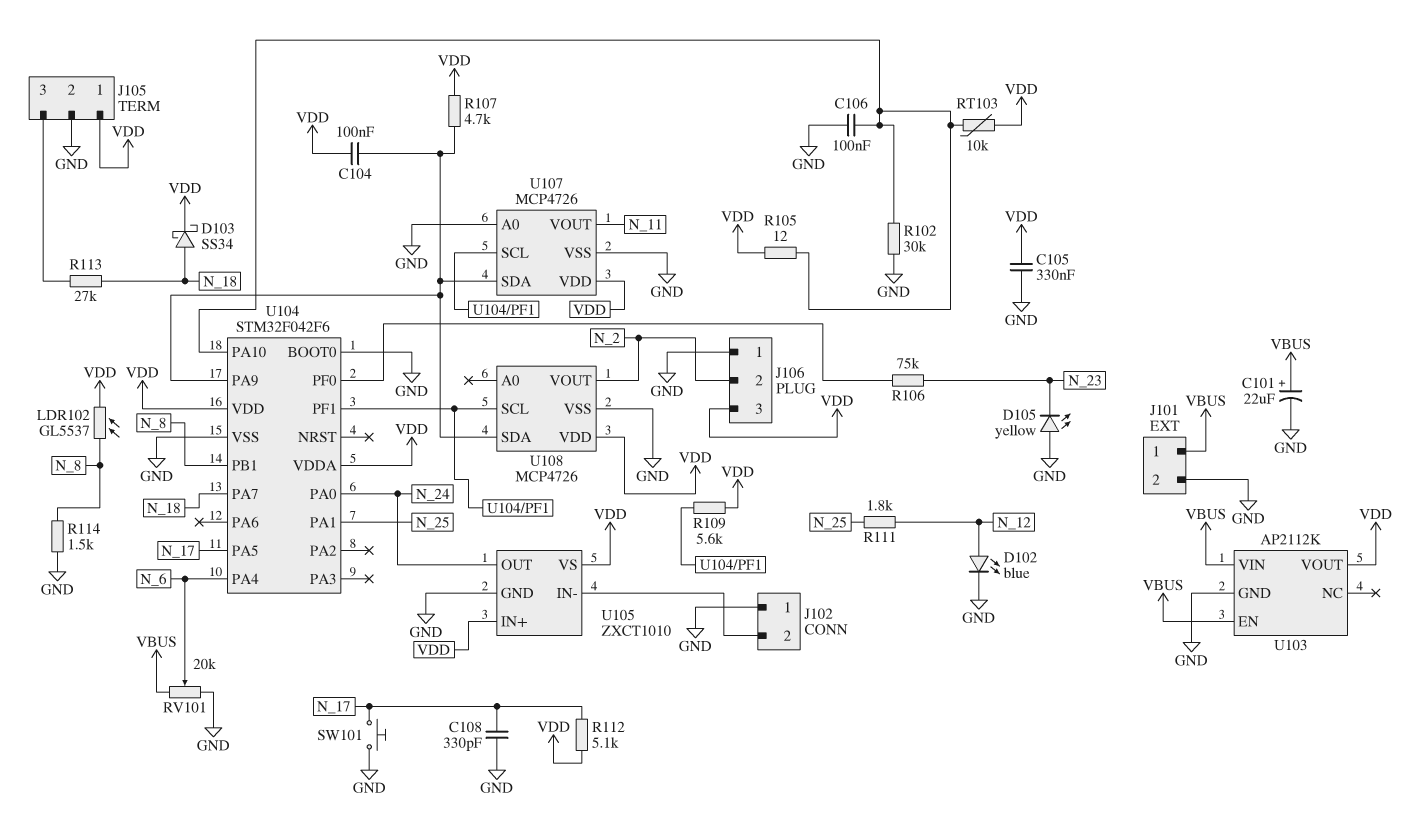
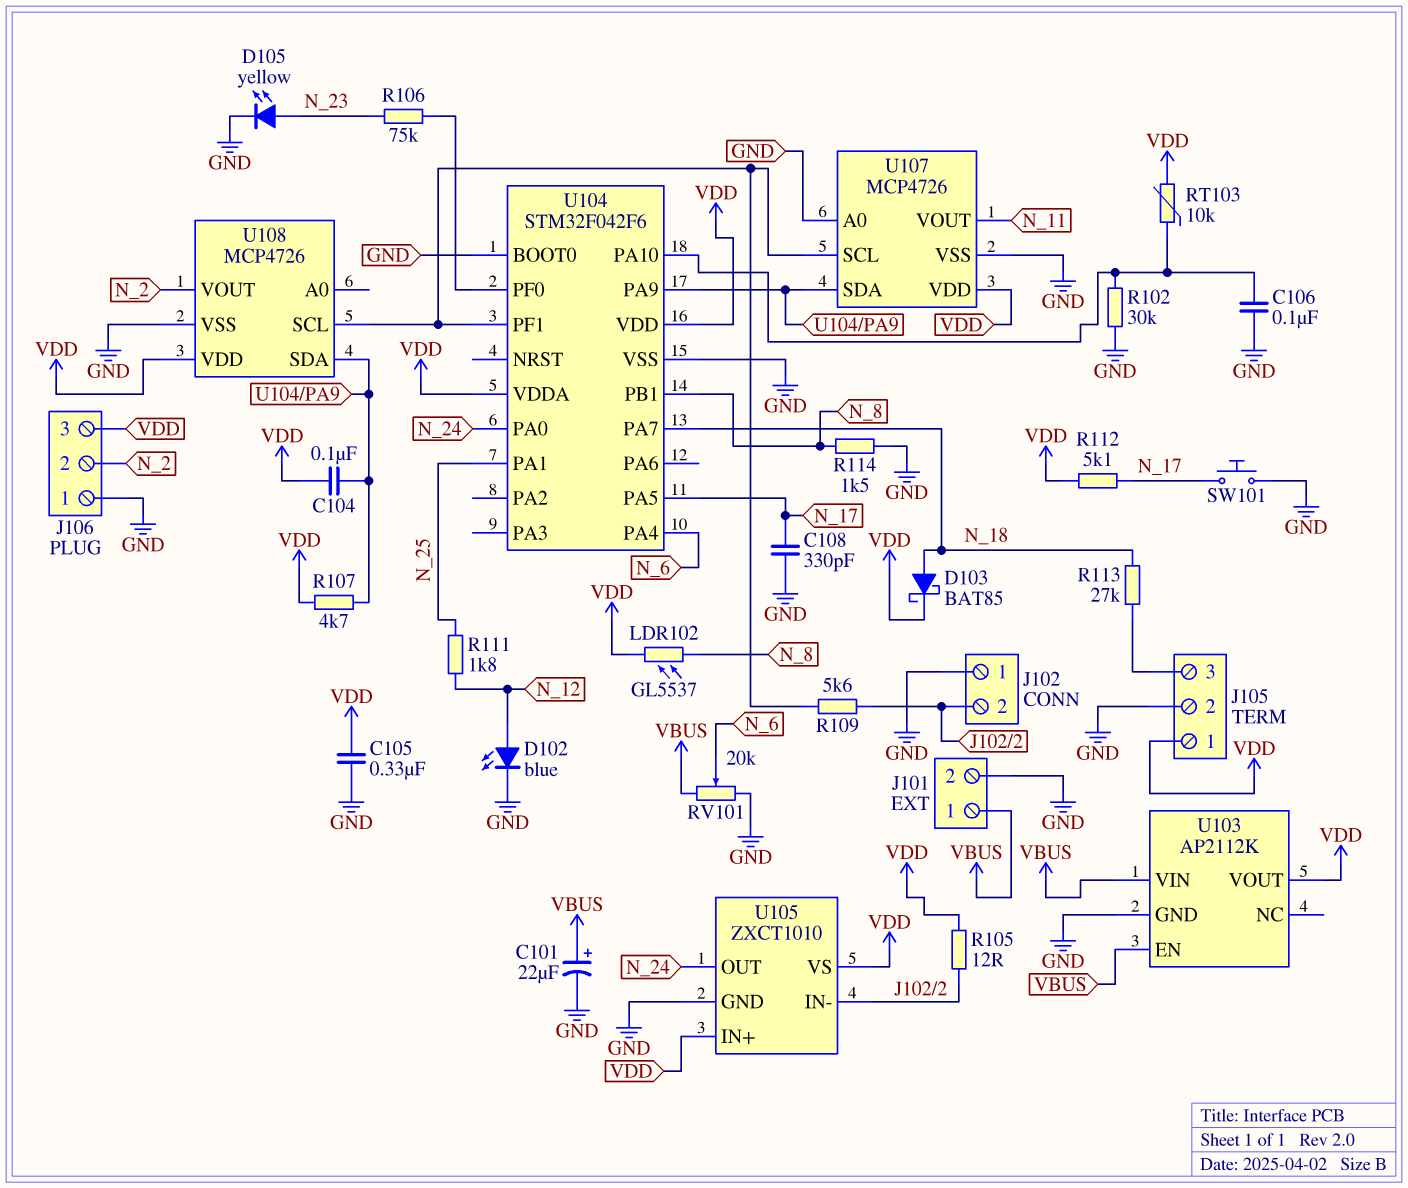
D103: schottky SS34 (A N_18, K VDD) -> schottky BAT85 (A N_18, K VDD)
D105: LED yellow (A GND, K N_23) -> LED yellow (A N_23, K GND)
R105: 12 (U104/PA10, VDD) -> 12 (J102/2, VDD)
R109: 5.6k (U104/PF1, VDD) -> 5.6k (J102/2, U104/PF1)

